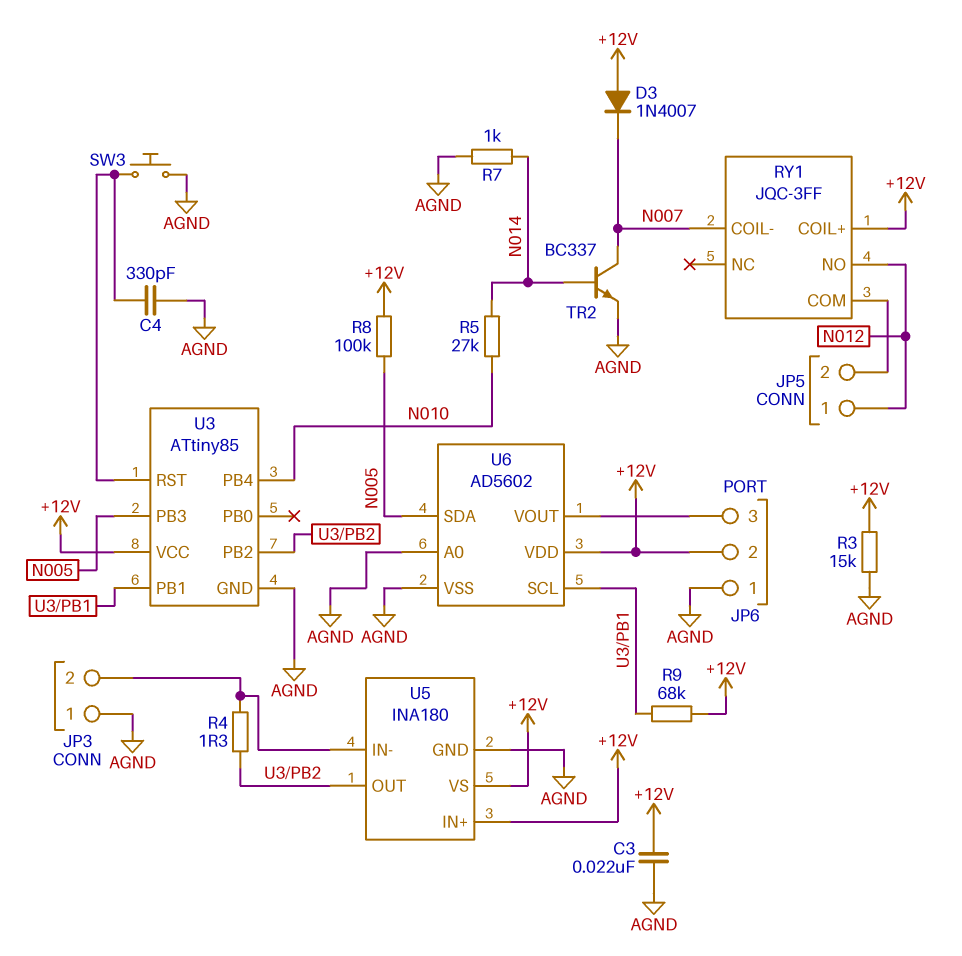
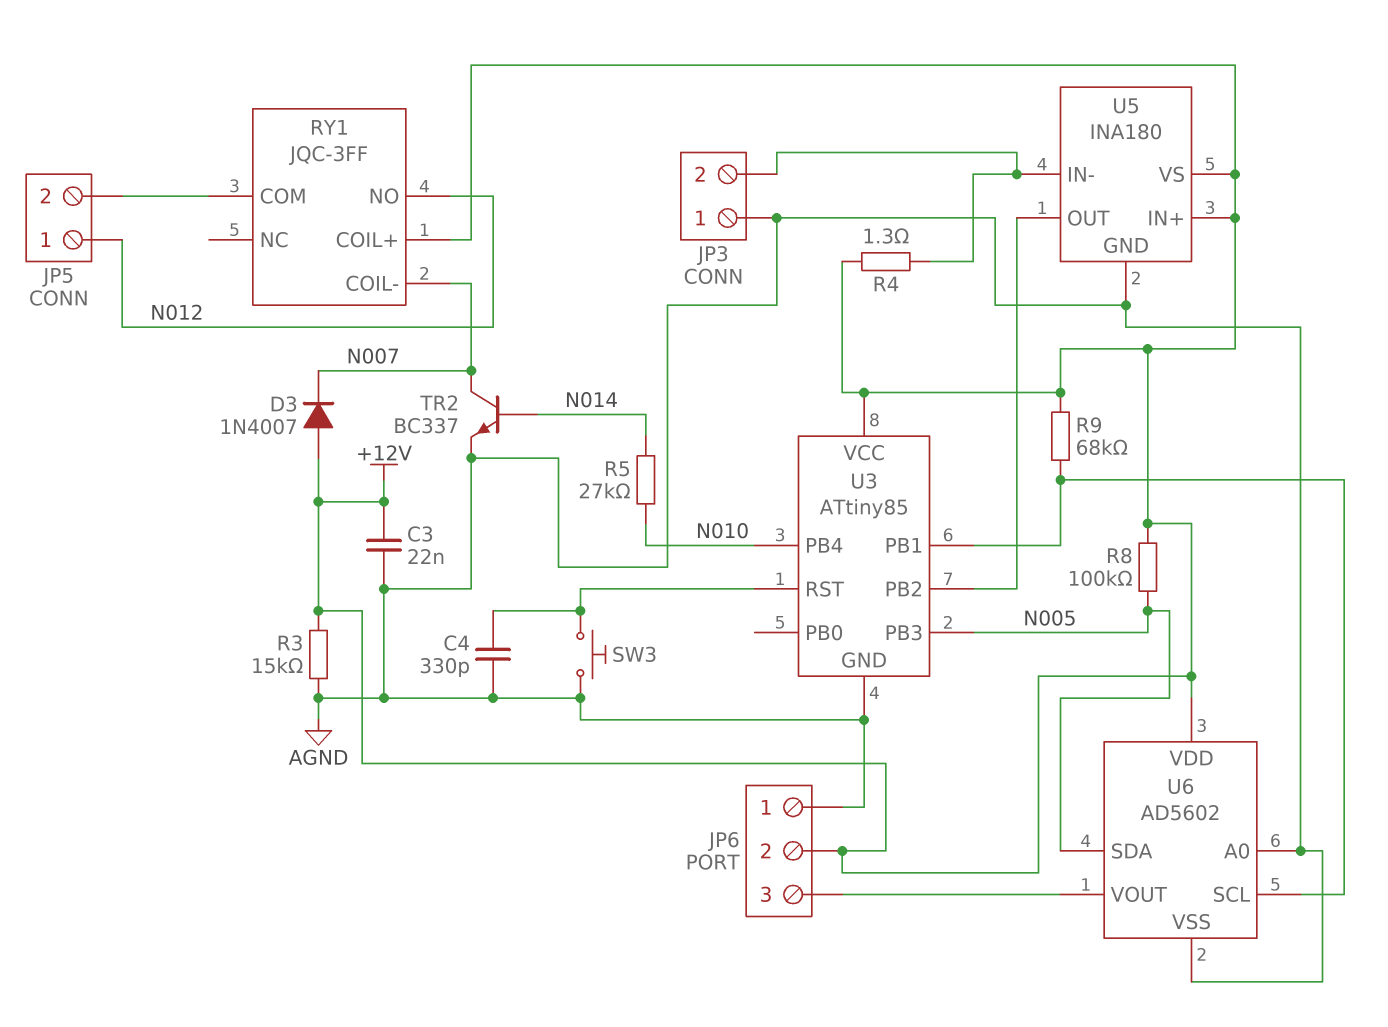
R4: 1.3 (JP3/2, U3/PB2) -> 1.3 (+12V, JP3/2)
R7: 1k (AGND, N014) -> none

